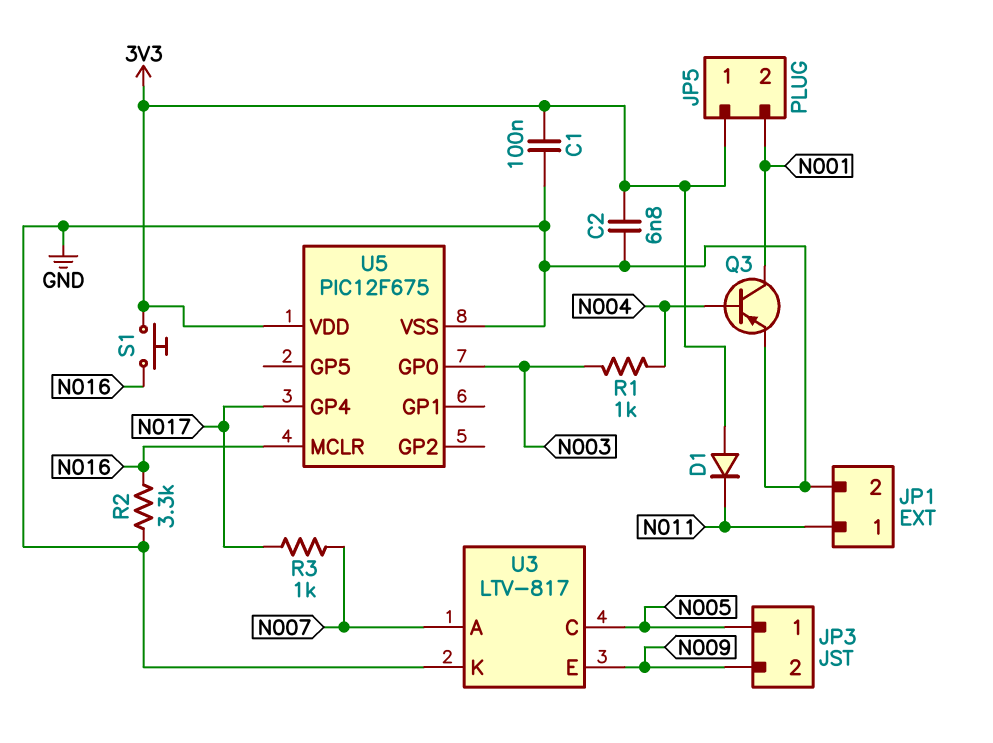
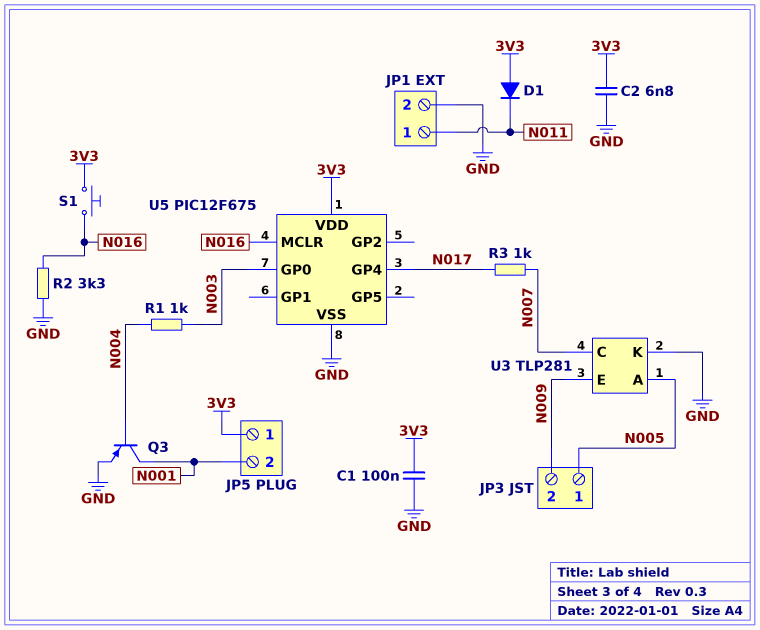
U3: LTV-817 -> TLP281
U3 pin A: N007 -> N005
U3 pin C: N005 -> N007

